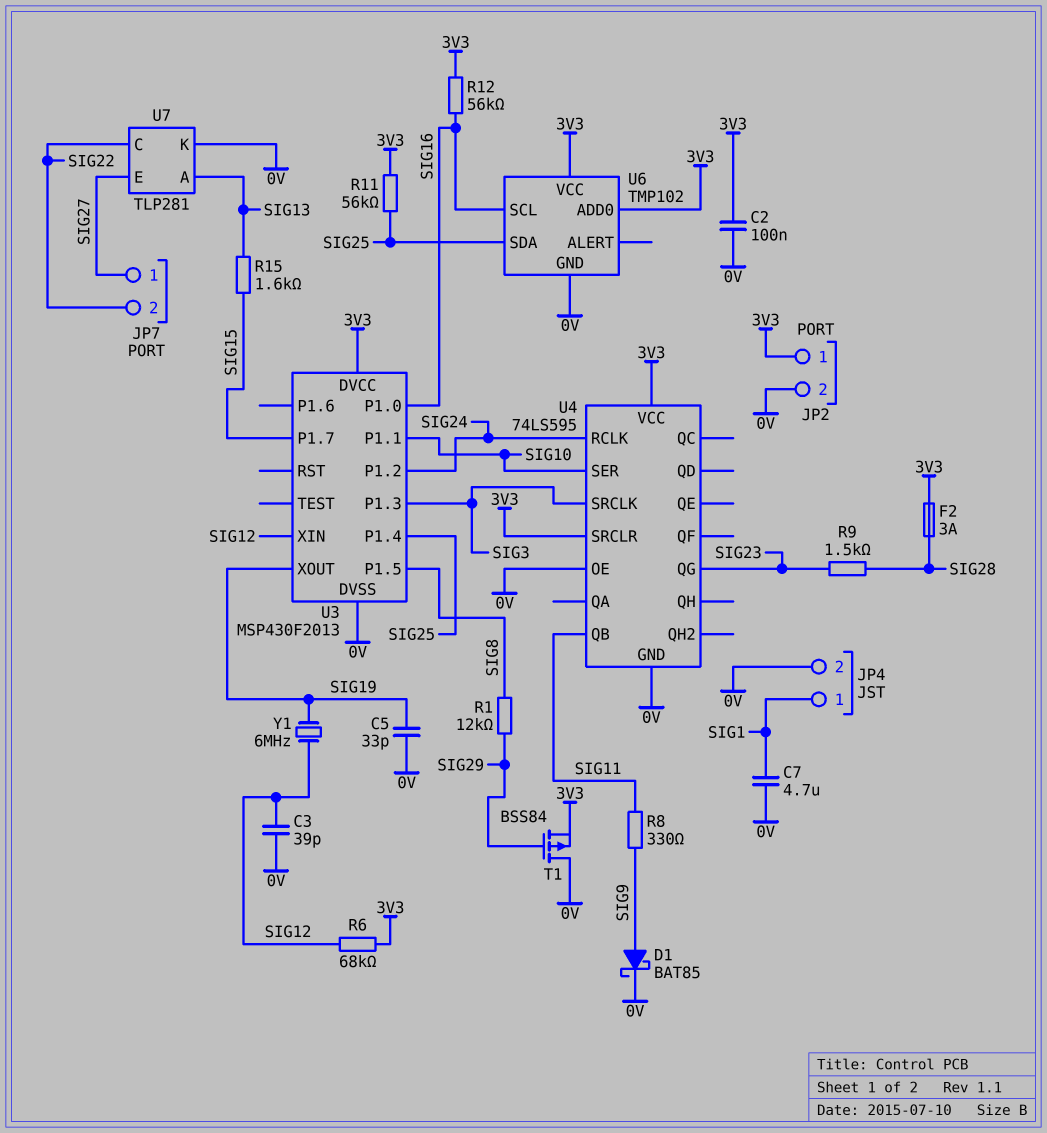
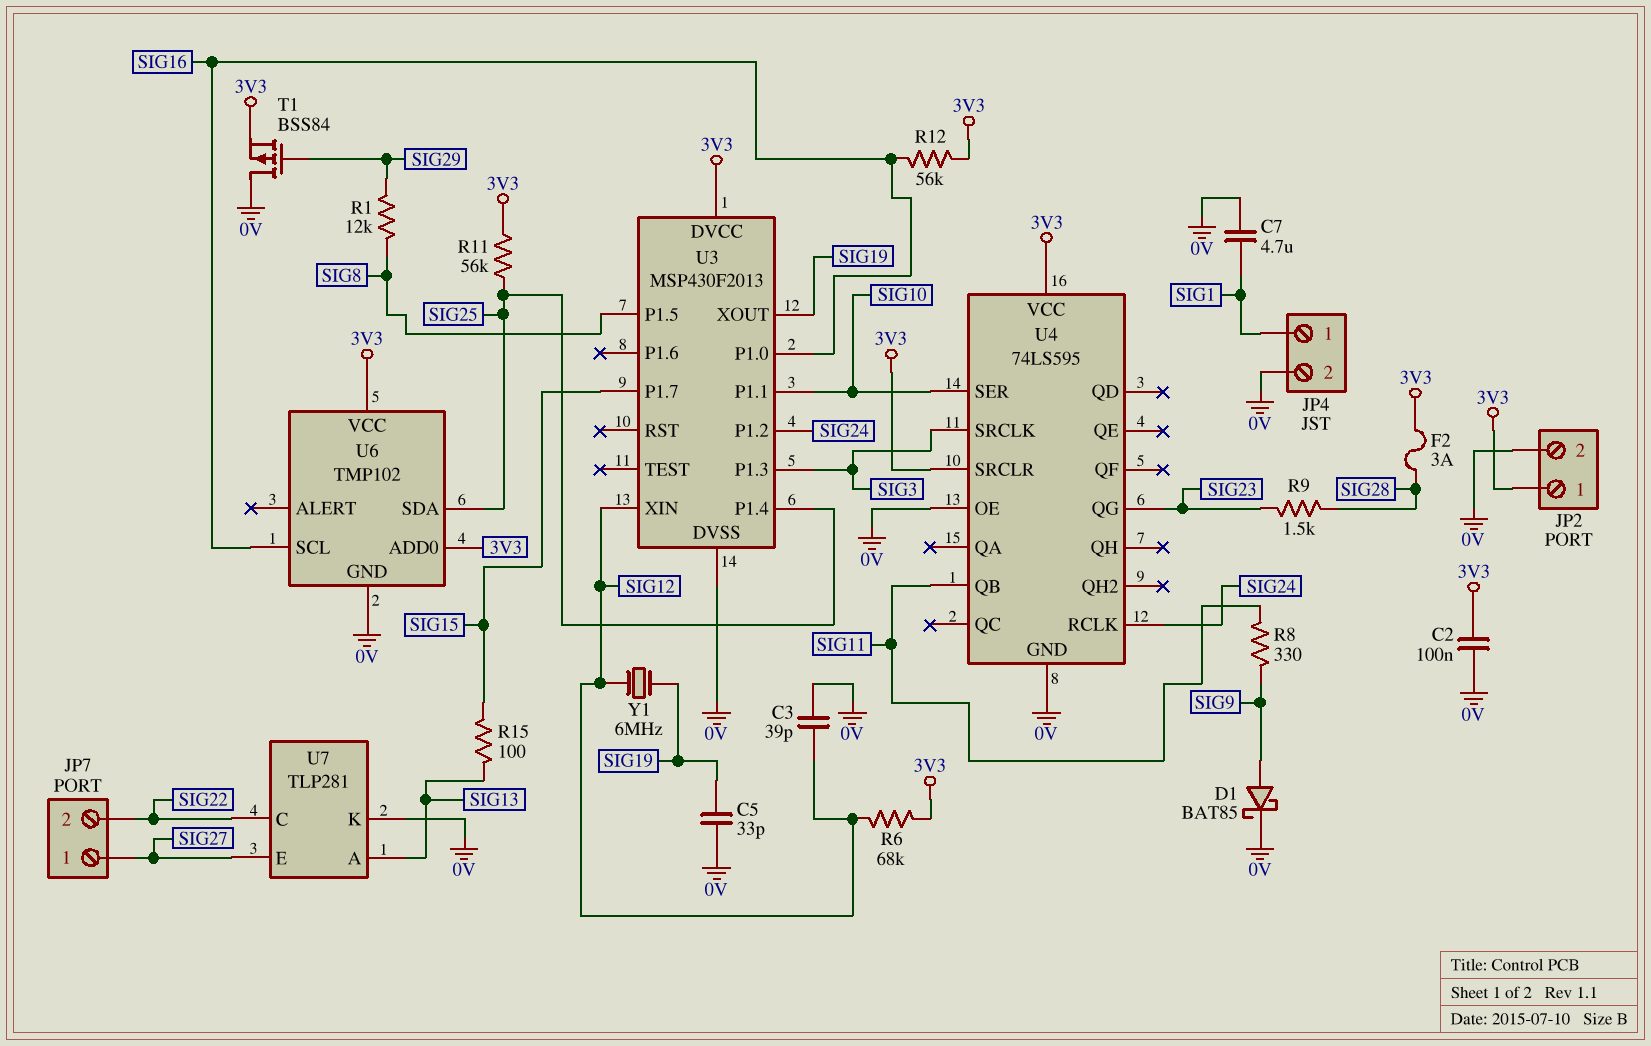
R15: 1.6k (SIG13, SIG15) -> 100 (SIG13, SIG15)

